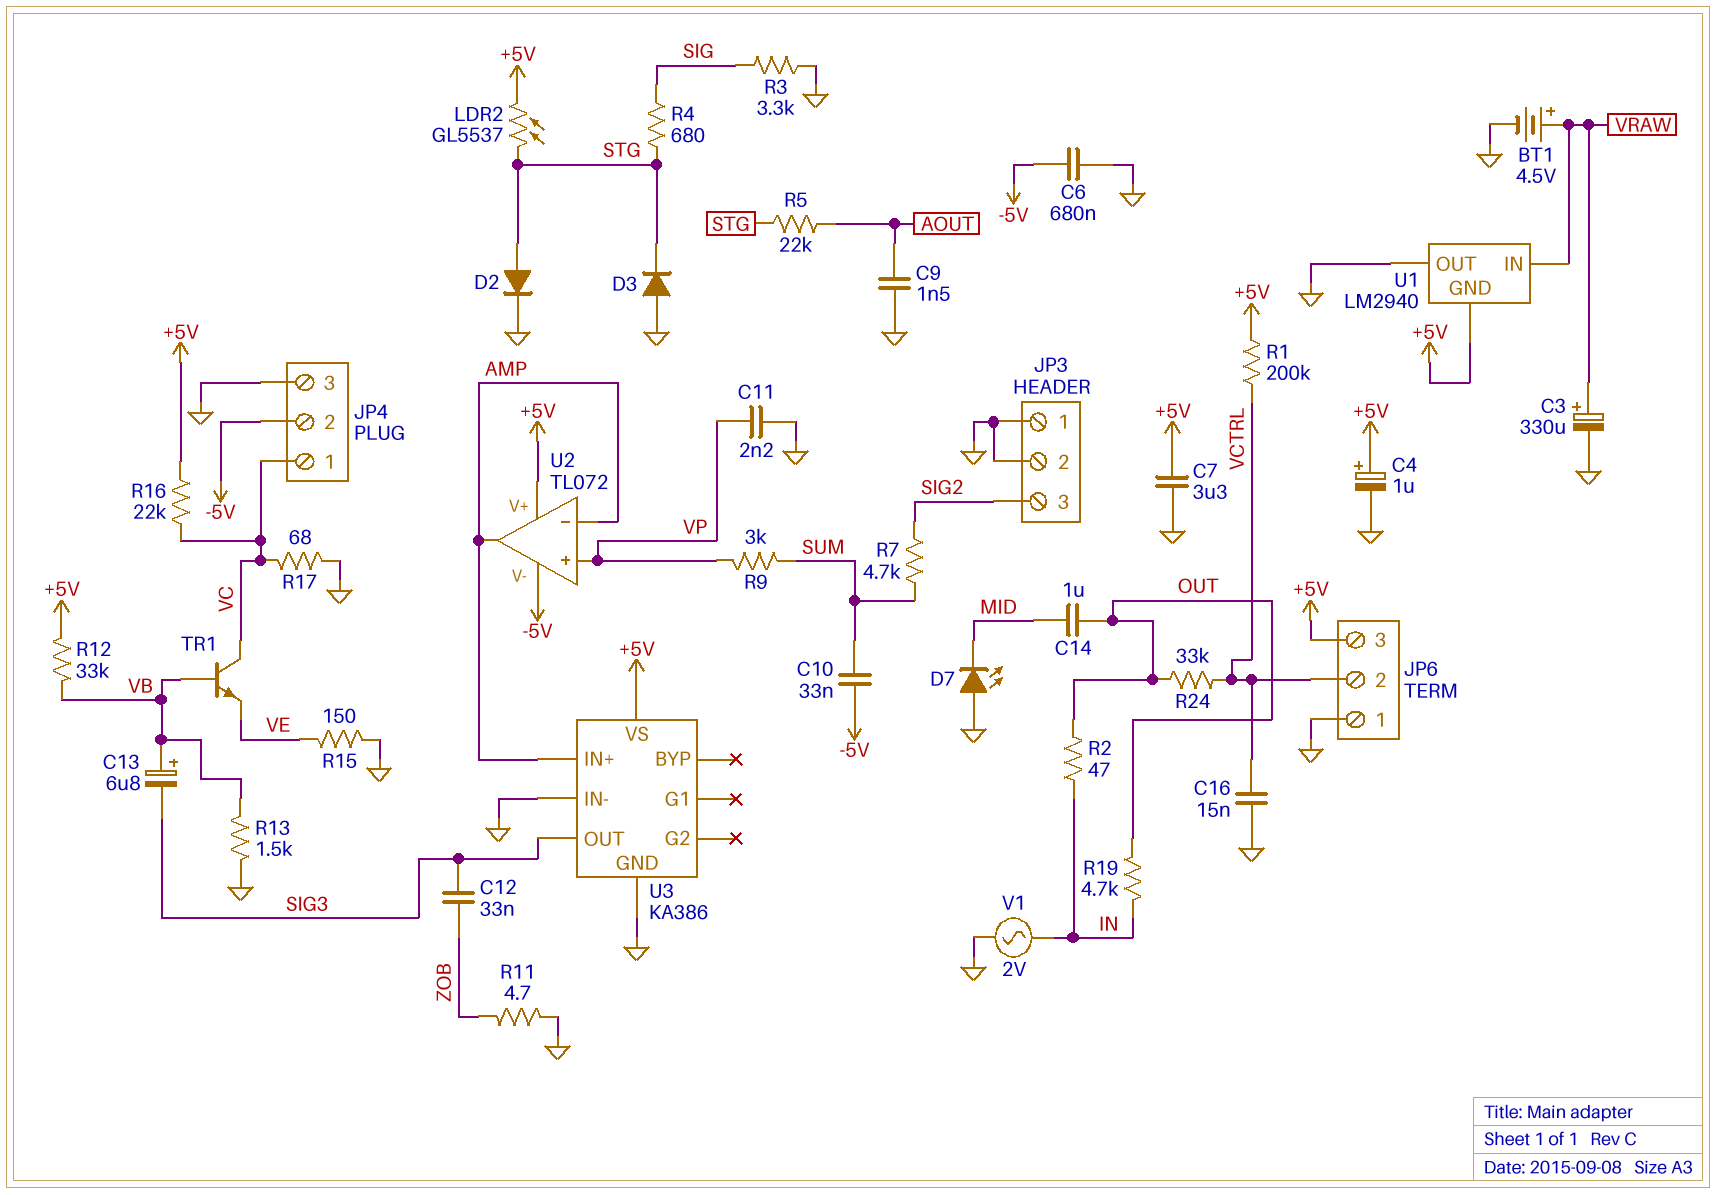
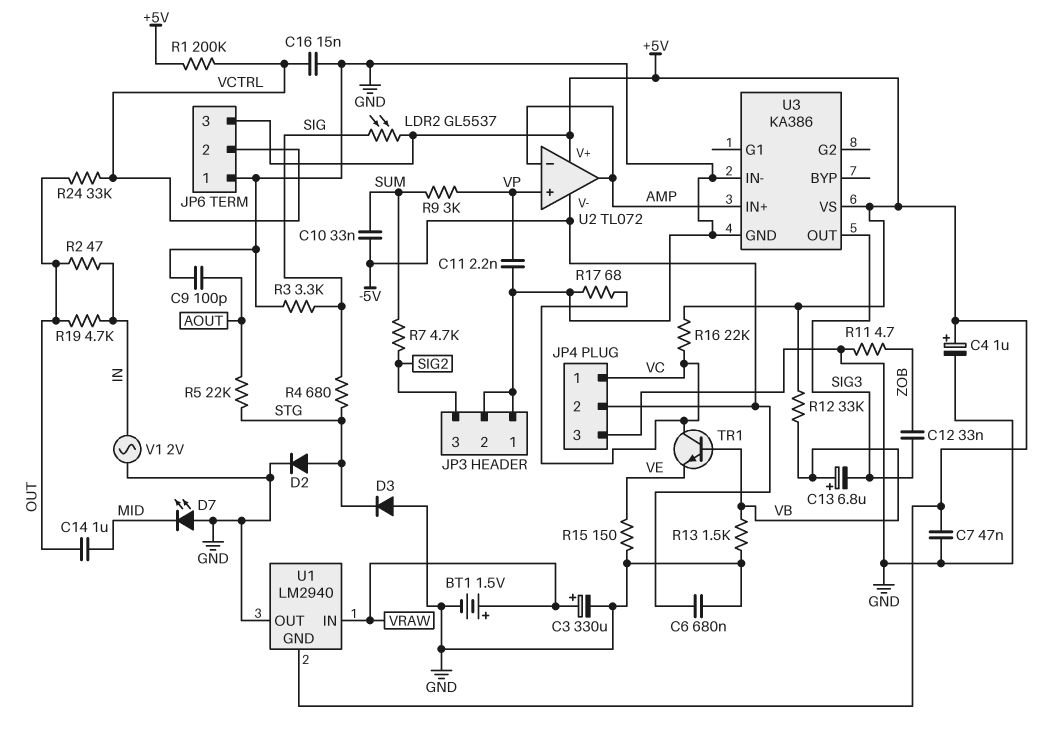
BT1: 4.5V (plus VRAW, minus GND) -> 1.5V (plus VRAW, minus GND)
C7: 3.3uF (+5V, GND) -> 47nF (+5V, GND)
C9: 1.5nF (AOUT, GND) -> 100pF (AOUT, GND)
LDR2: GL5537 (+5V, STG) -> GL5537 (+5V, SIG)

